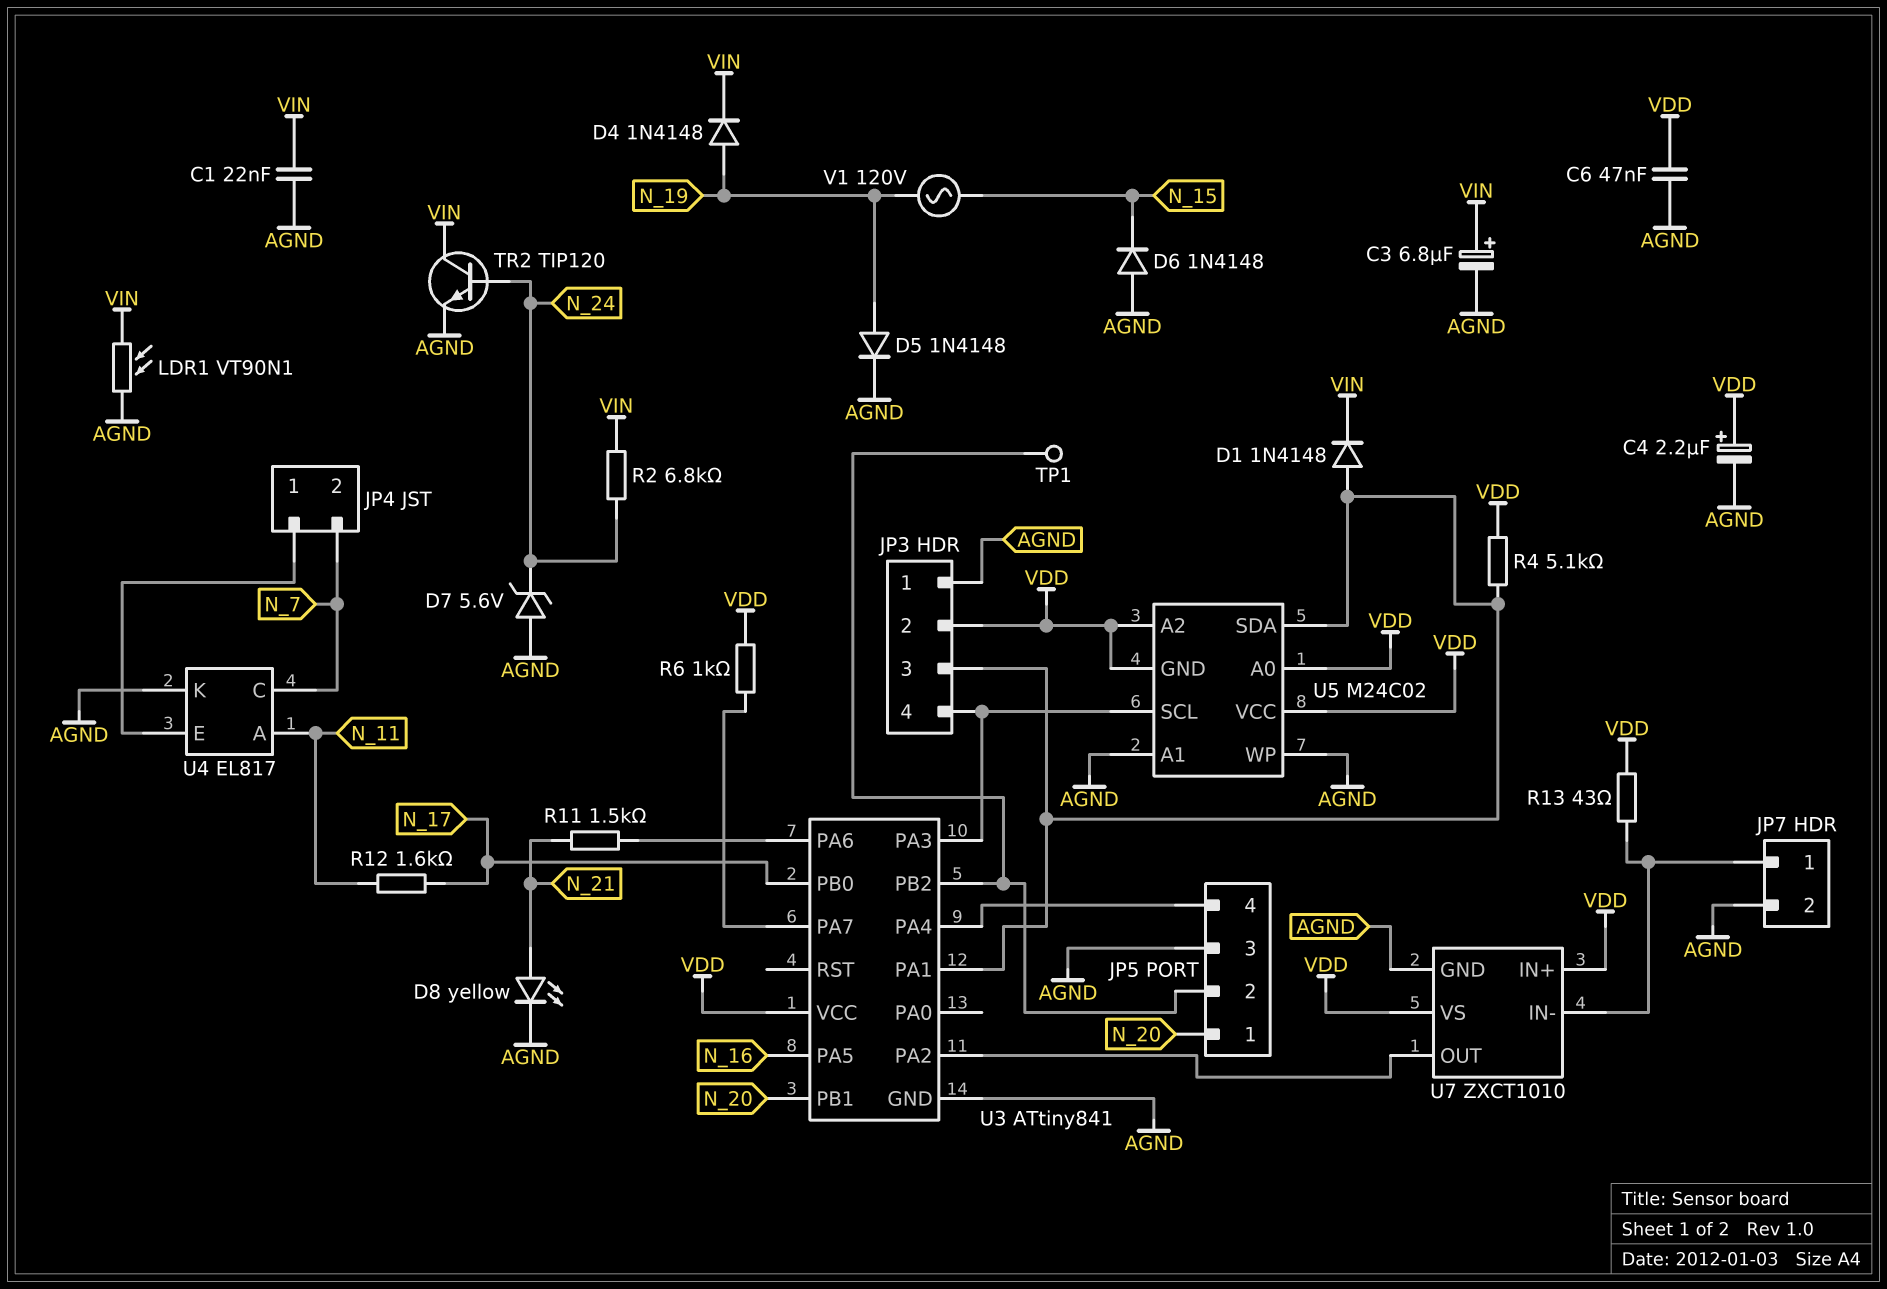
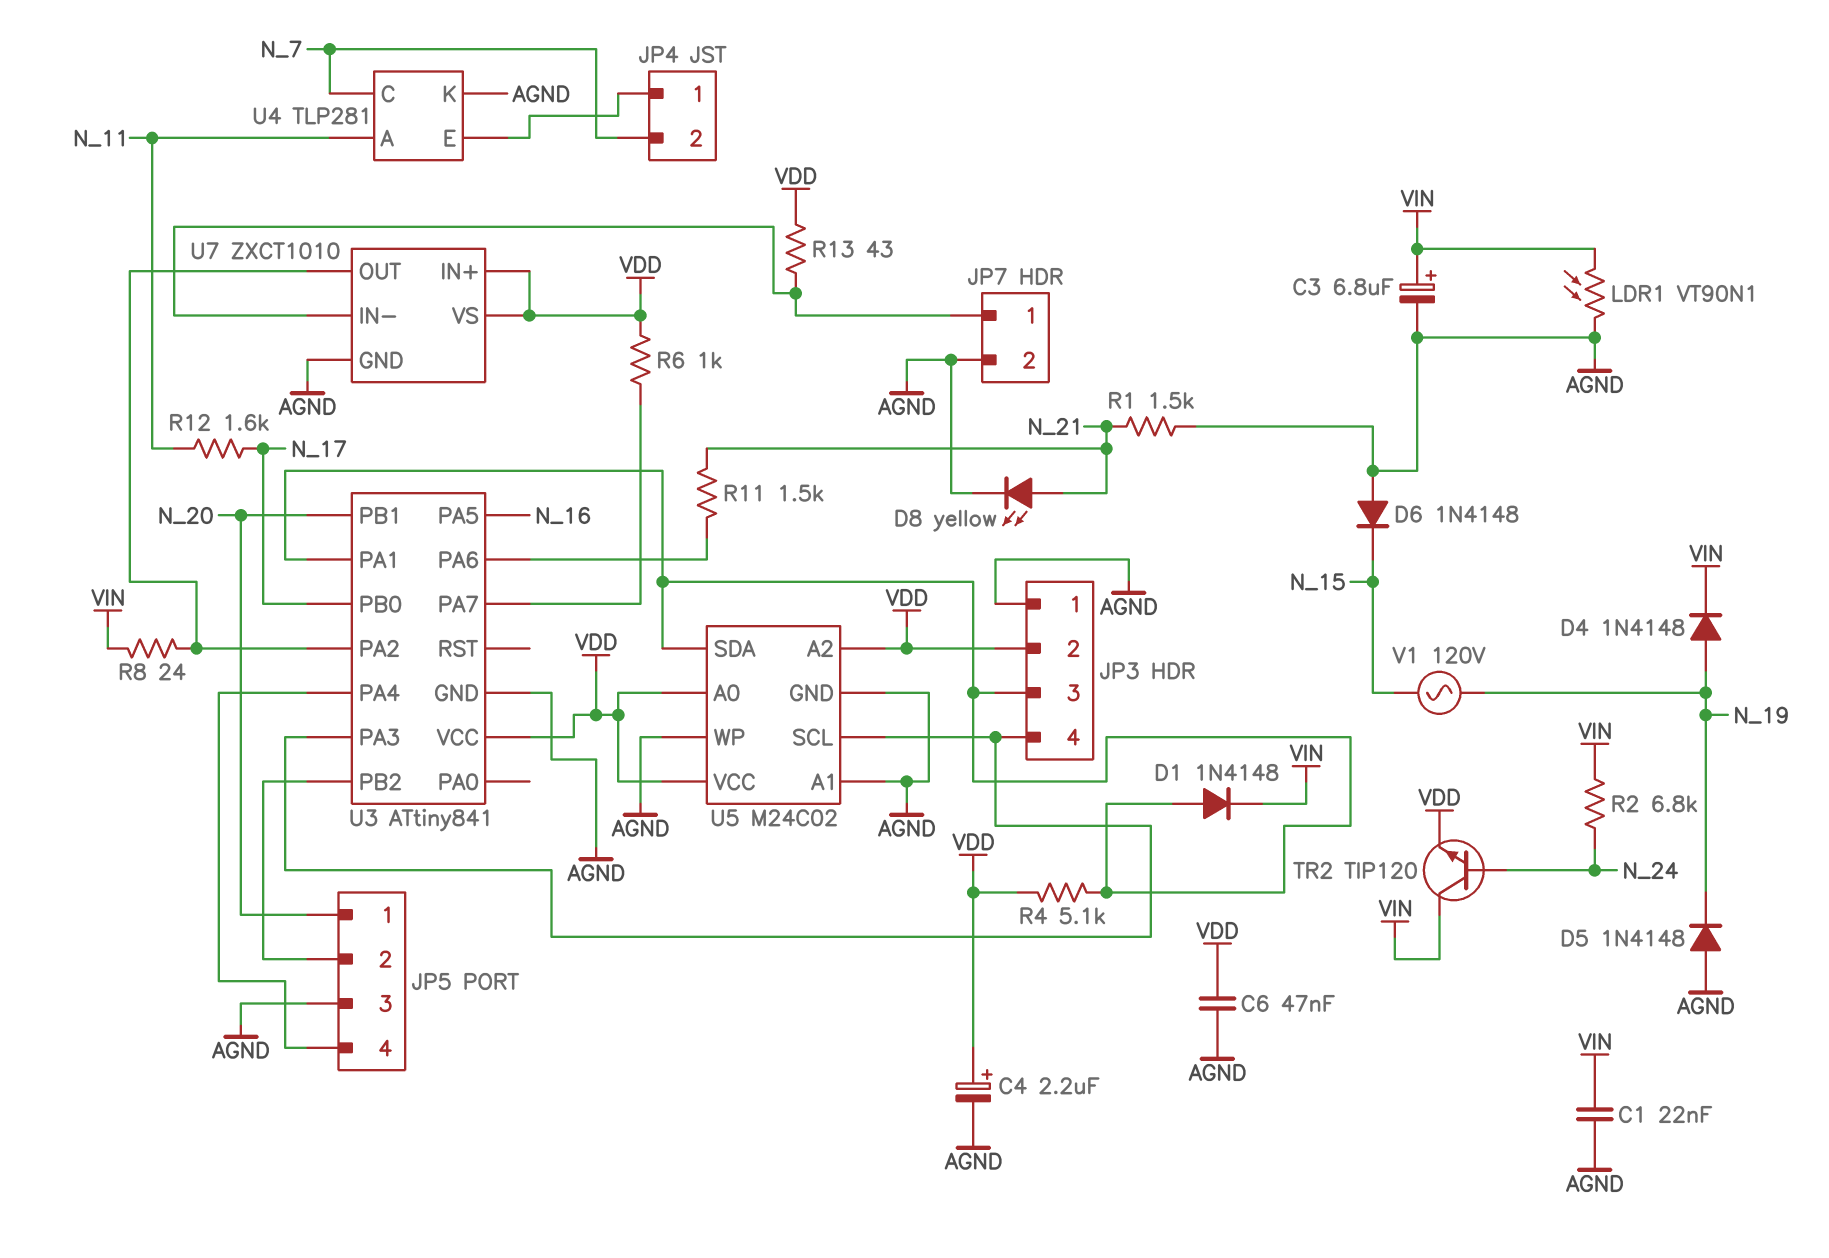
D5: diode 1N4148 (A N_19, K AGND) -> diode 1N4148 (A AGND, K N_19)
D7: zener 5.6V (A AGND, K N_24) -> none
R1: none -> 1.5k (AGND, N_21)
R8: none -> 24 (U3/PA2, VIN)
TP1: test point (JP5/2) -> none
TR2: NPN TIP120 (B N_24, C VIN, E AGND) -> NPN TIP120 (B N_24, C VIN, E VDD)
U4: EL817 -> TLP281
U5 pin GND: VDD -> AGND

